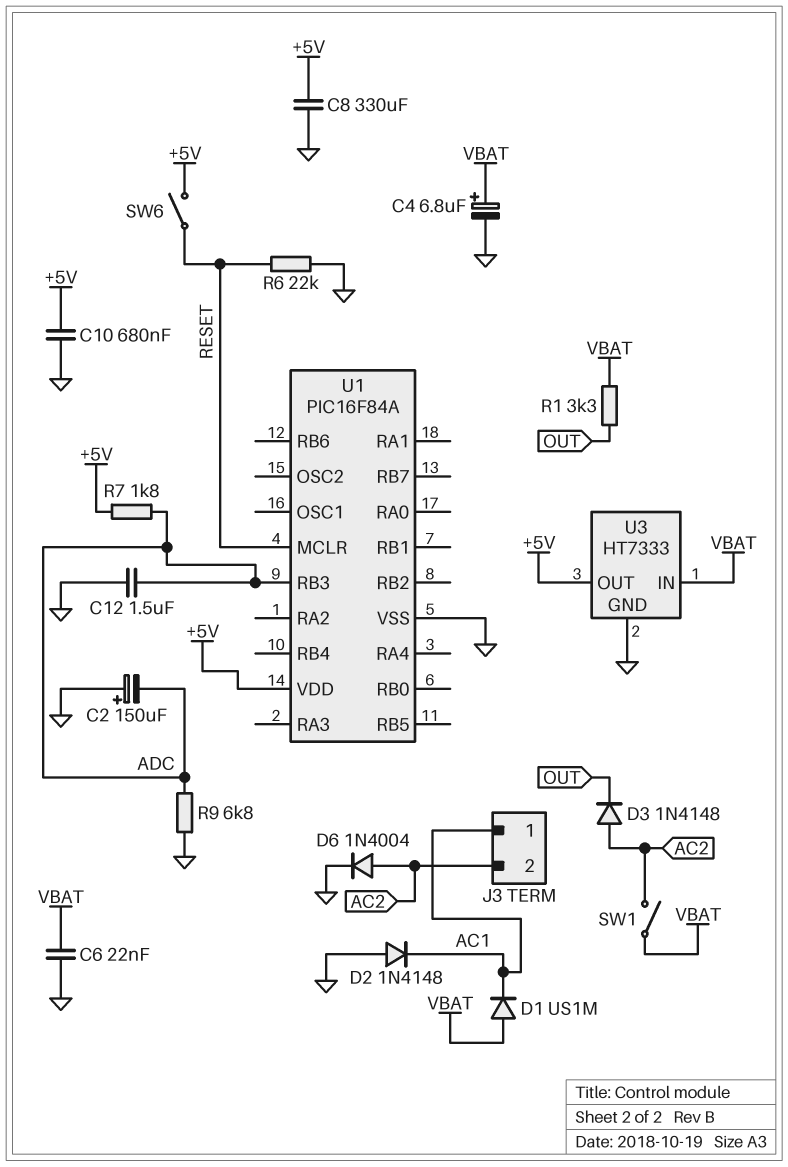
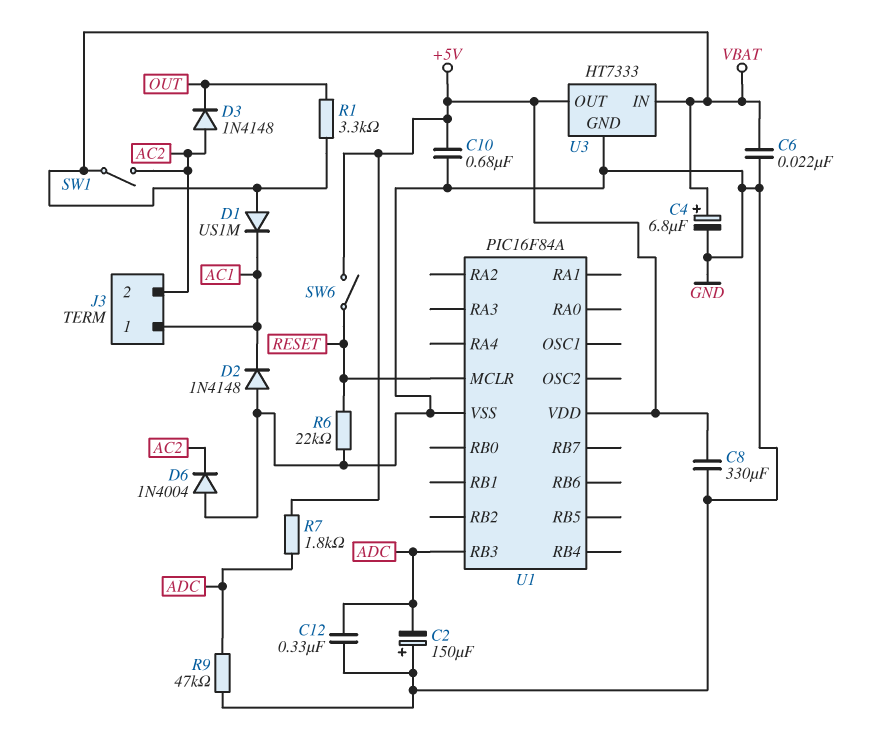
C12: 1.5uF (ADC, GND) -> 330nF (ADC, GND)
D6: diode 1N4004 (A AC2, K GND) -> diode 1N4004 (A GND, K AC2)
R9: 6.8k (ADC, GND) -> 47k (ADC, GND)

